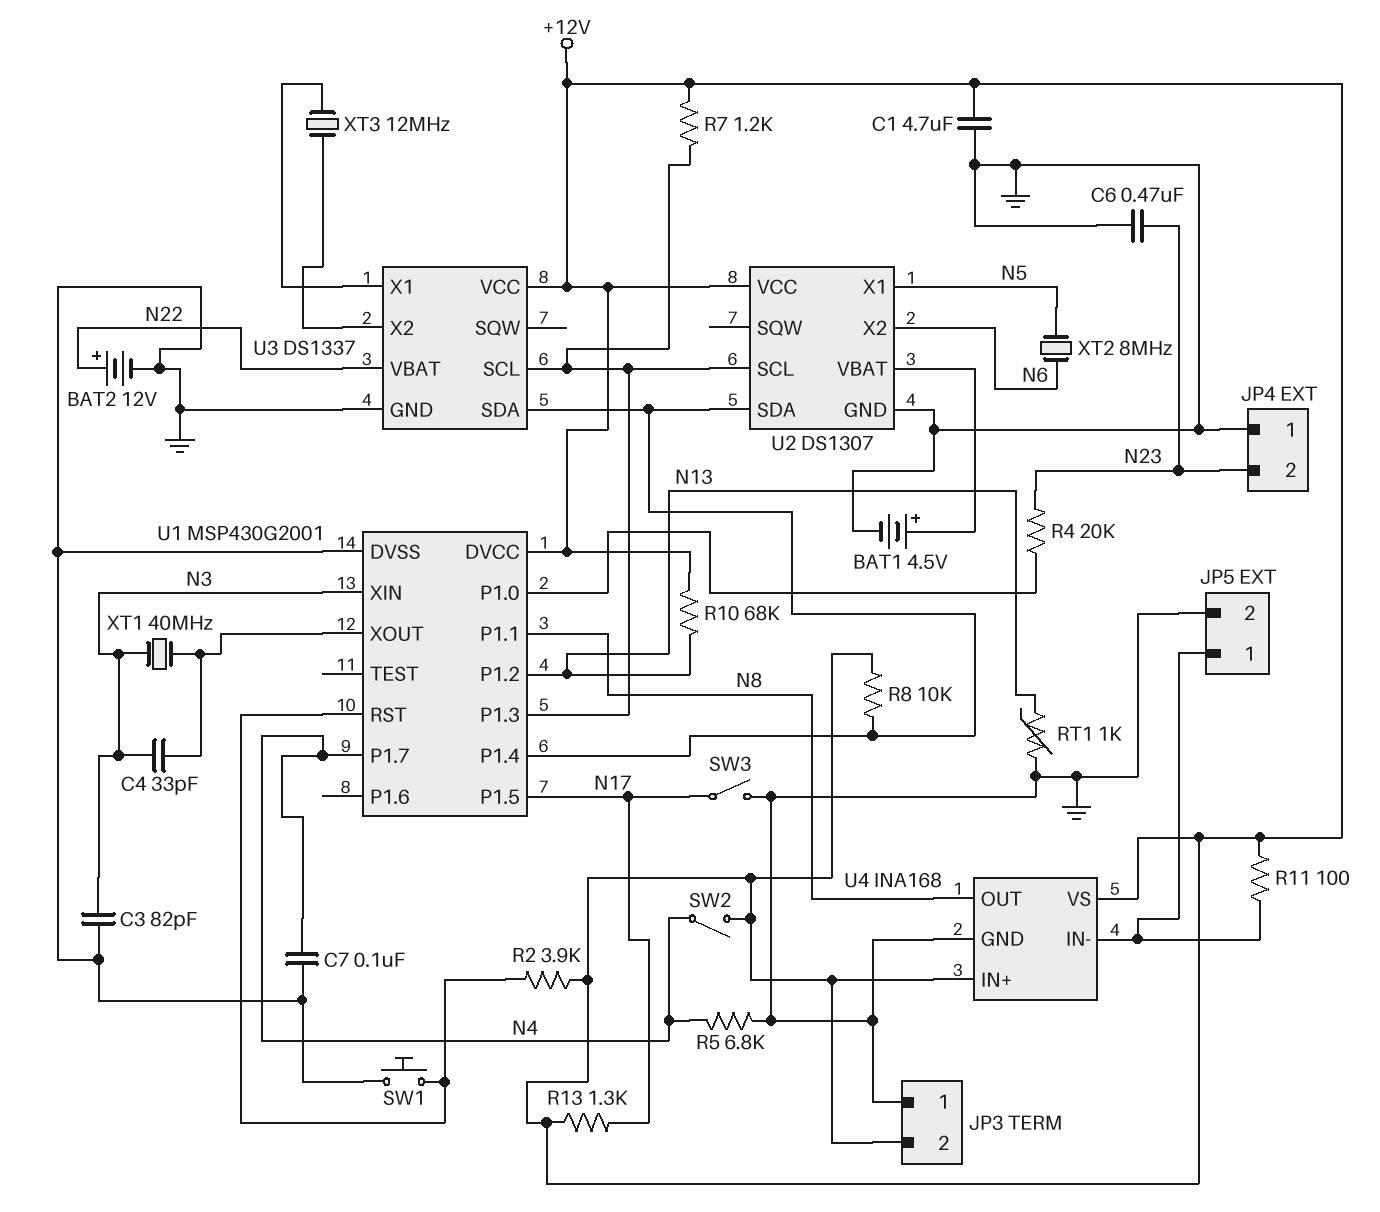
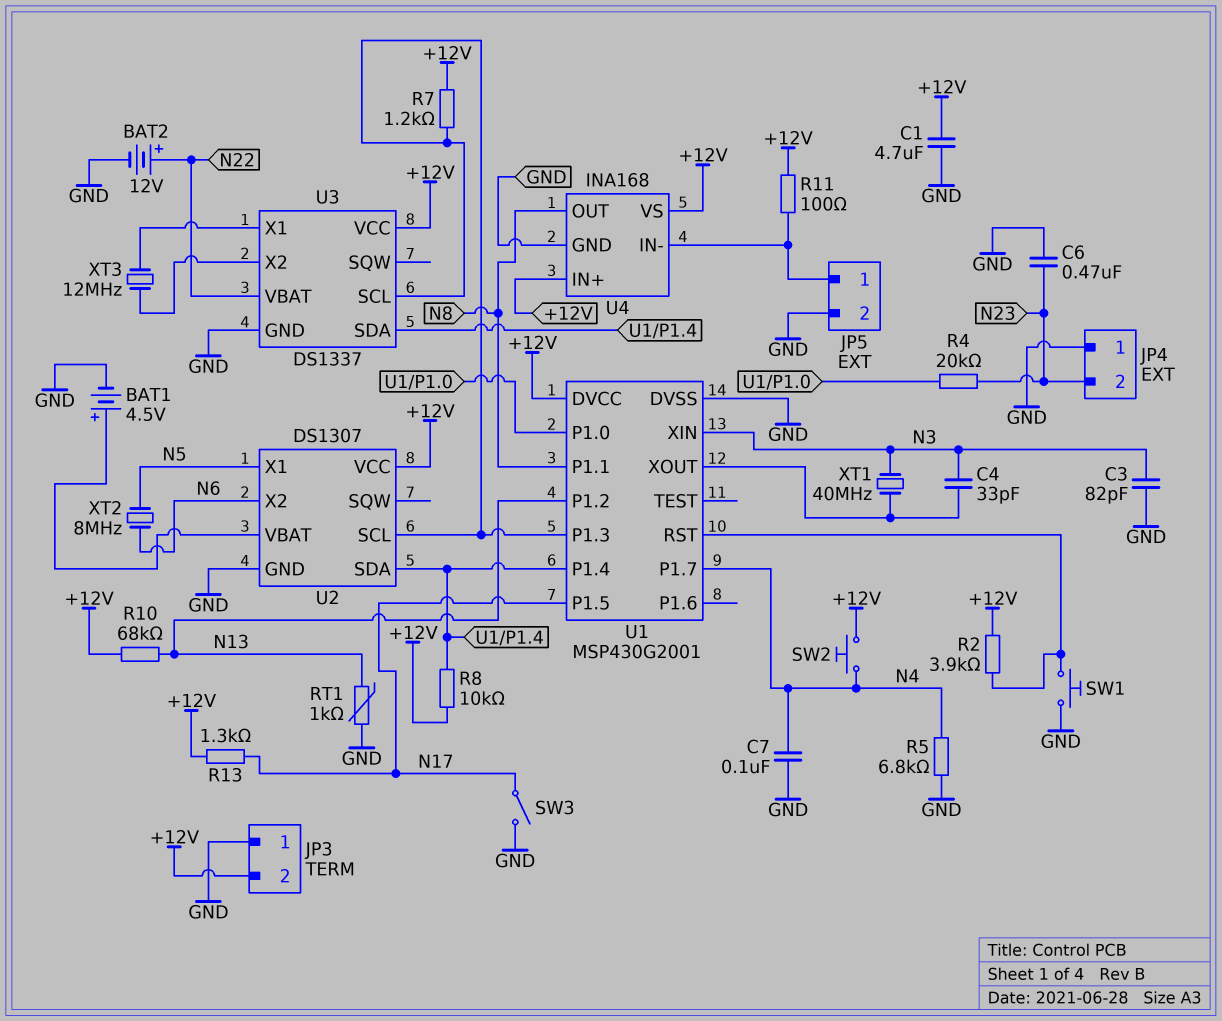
SW2: switch (+12V, N4) -> button (+12V, N4)

